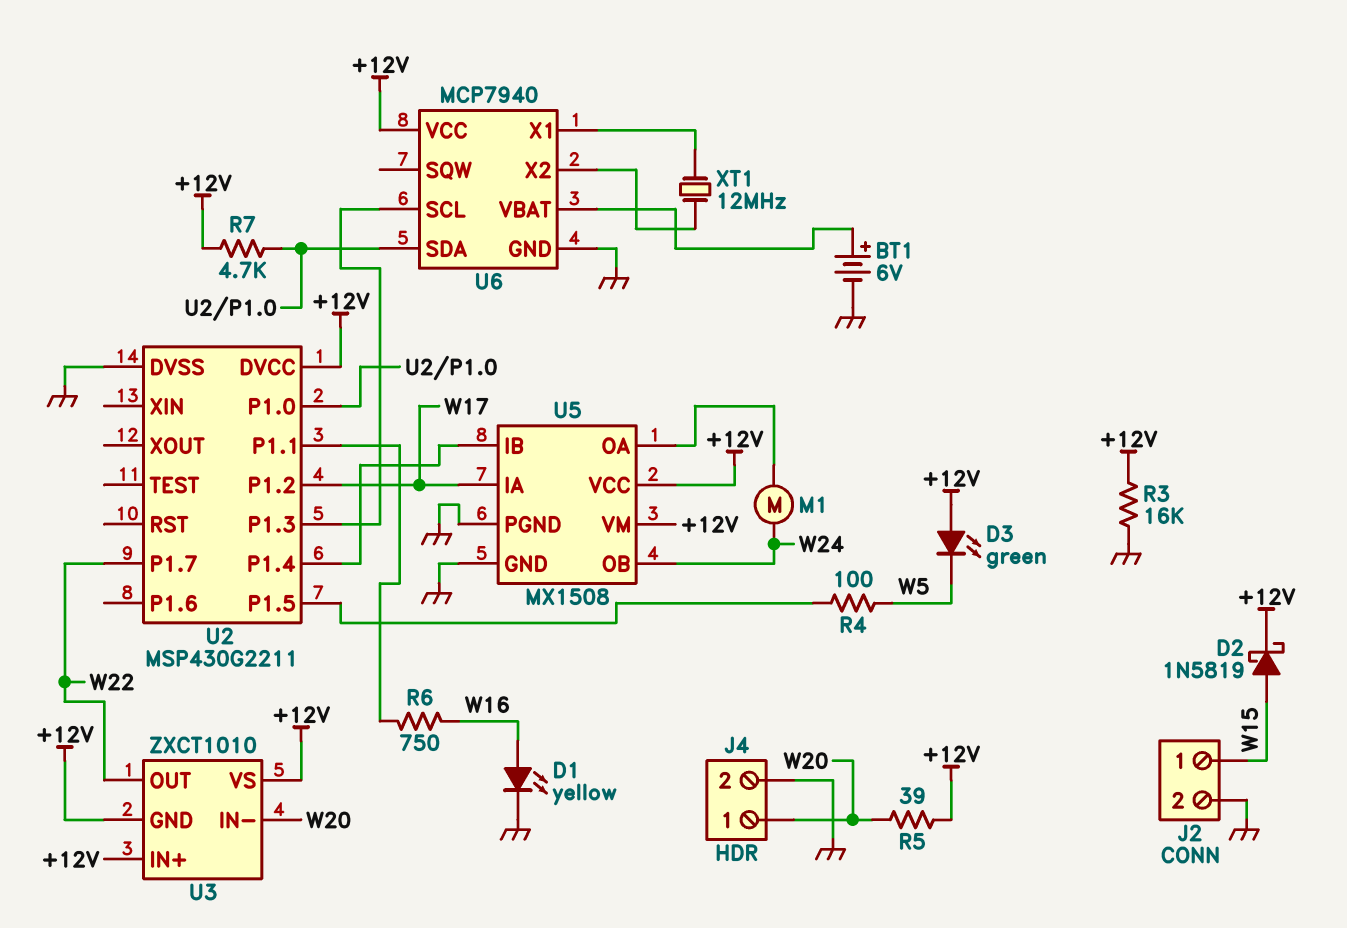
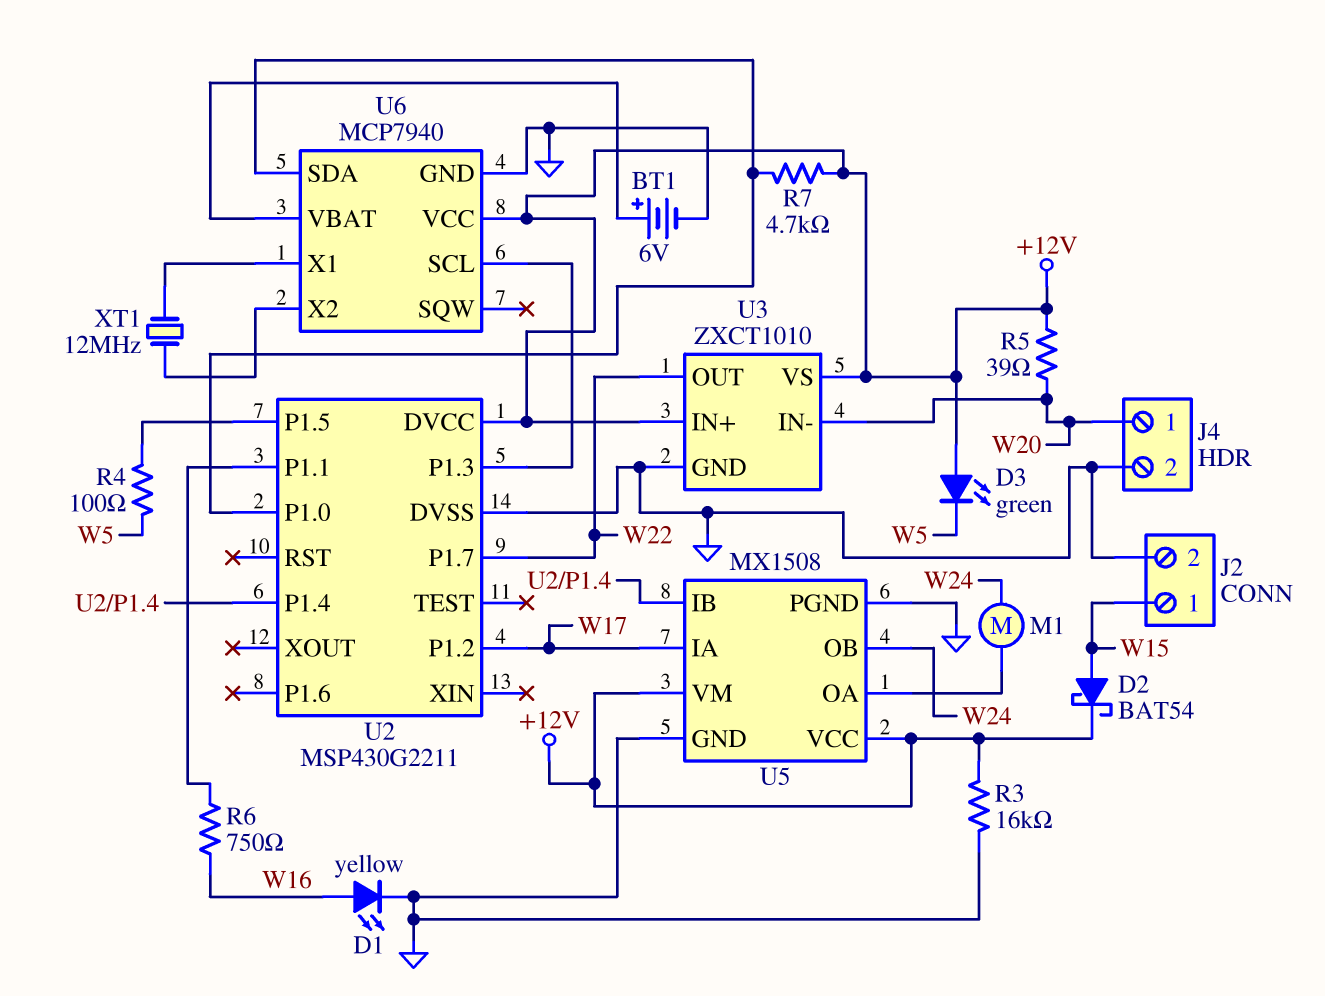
D2: schottky 1N5819 (A W15, K +12V) -> schottky BAT54 (A W15, K +12V)
U3 pin GND: +12V -> GND

